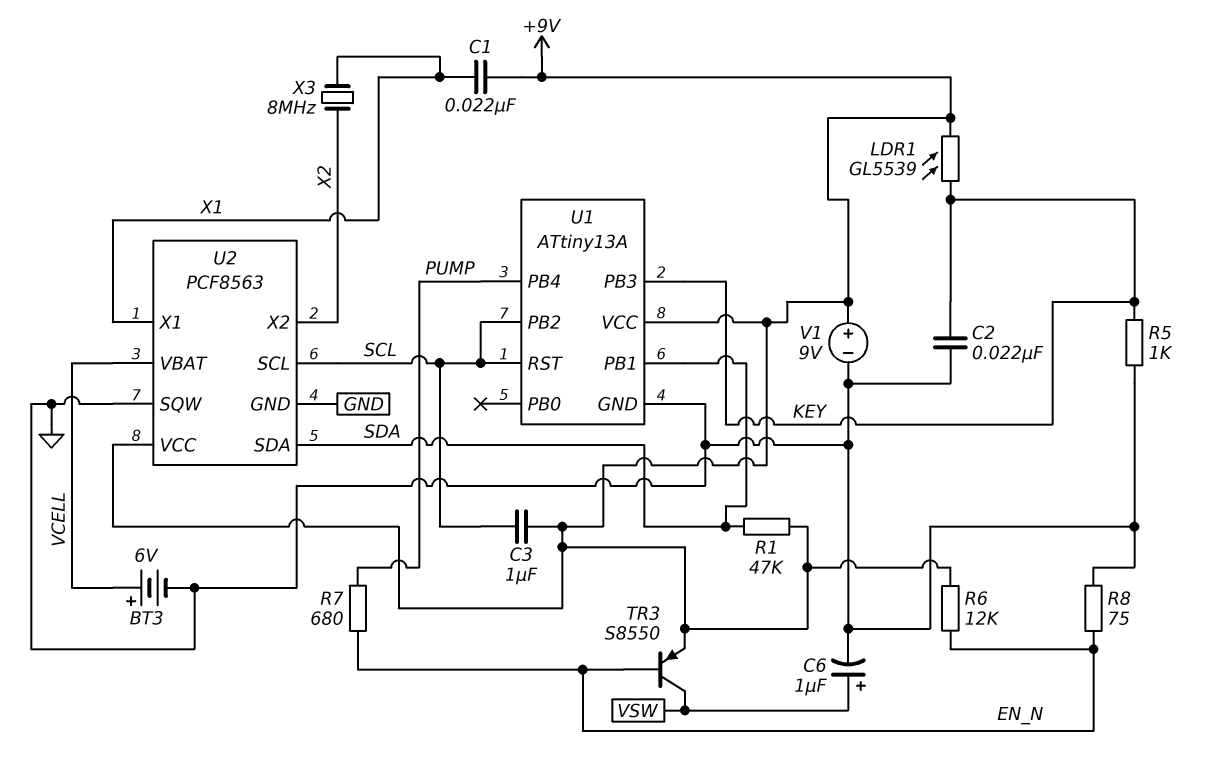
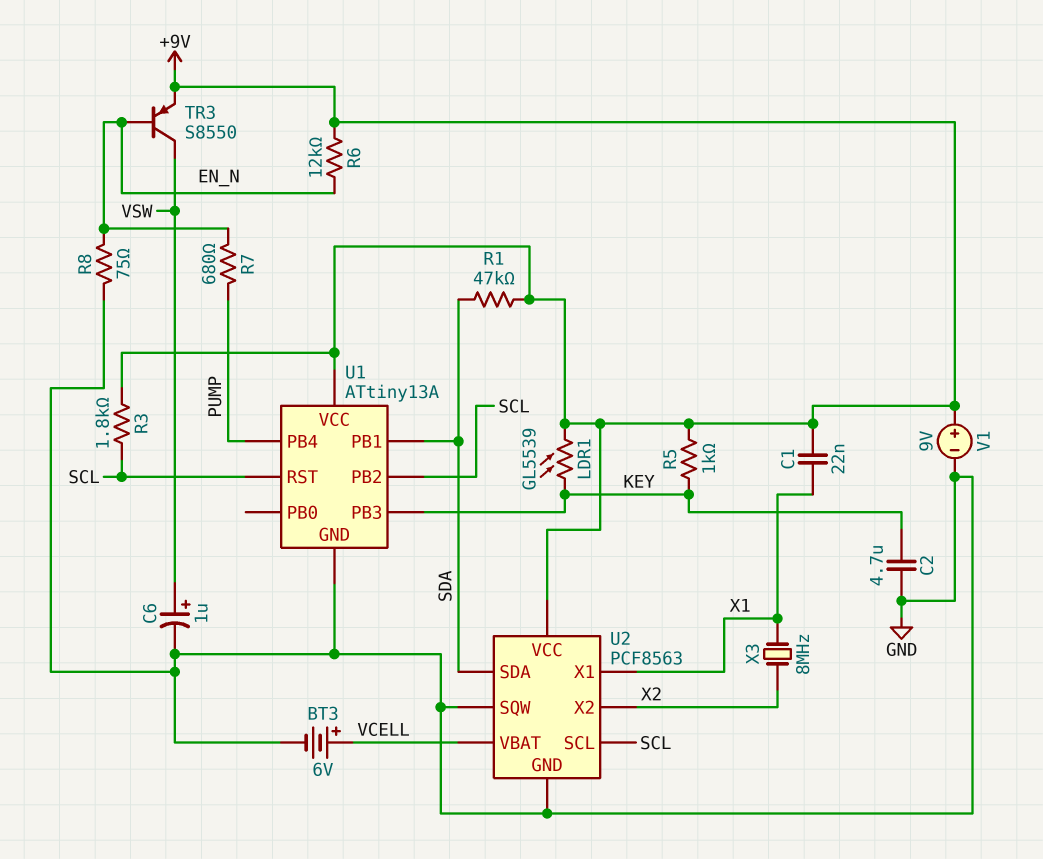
C2: 22nF (GND, KEY) -> 4.7uF (GND, KEY)
C3: 1uF (+9V, SCL) -> none
R3: none -> 1.8k (+9V, SCL)
R5: 1k (GND, KEY) -> 1k (+9V, KEY)

